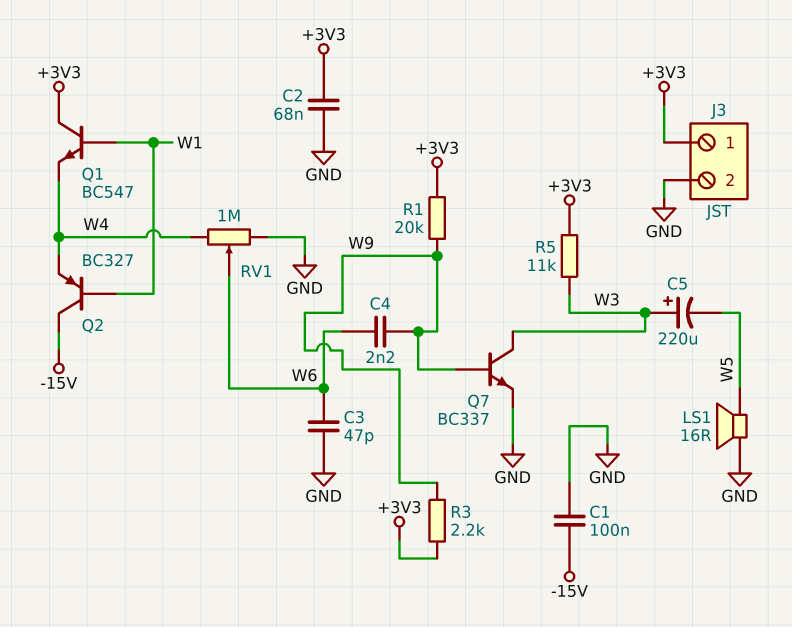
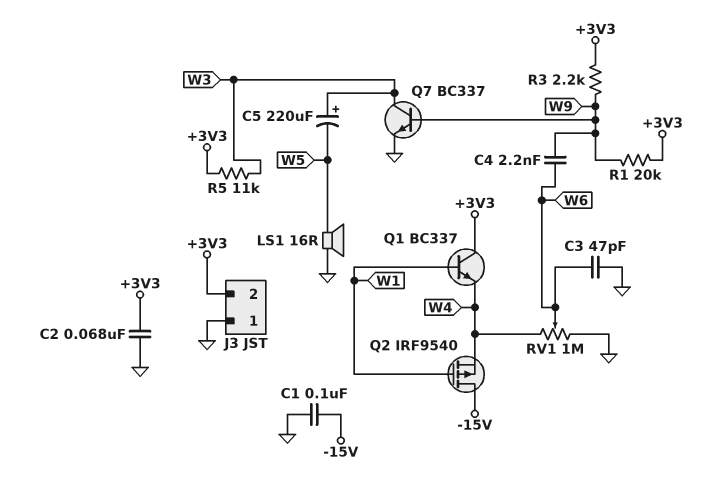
J3 pin 1: +3V3 -> GND
J3 pin 2: GND -> +3V3
Q1: NPN BC547 (B W1, C +3V3, E W4) -> NPN BC337 (B W1, C +3V3, E W4)
Q2: PNP BC327 (B W1, C -15V, E W4) -> PMOS IRF9540 (G W1, D -15V, S W4)

